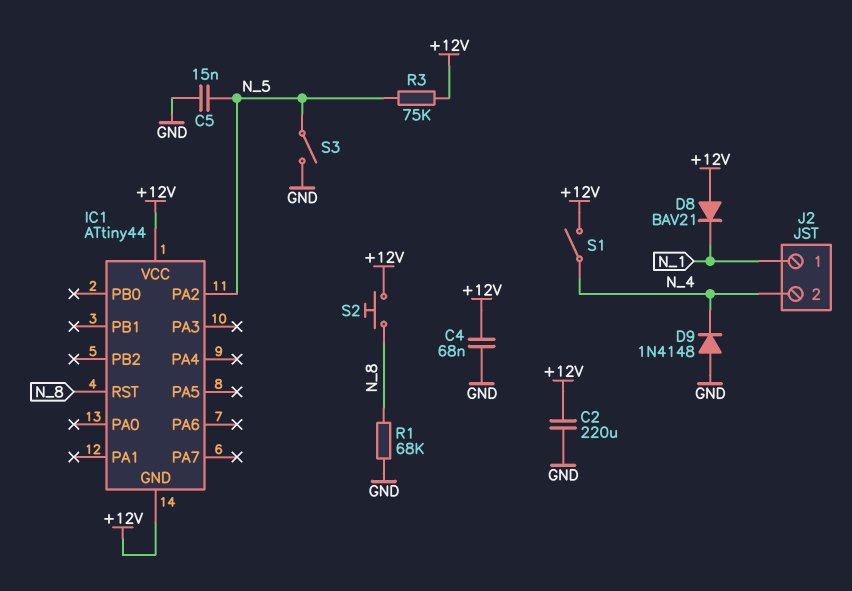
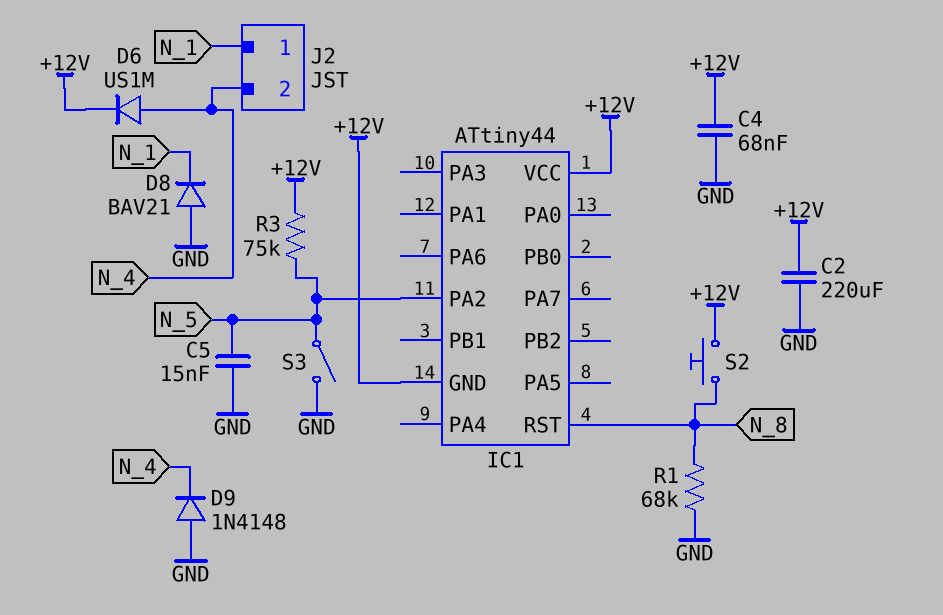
D6: none -> diode US1M (A N_4, K +12V)
D8: diode BAV21 (A +12V, K N_1) -> diode BAV21 (A GND, K N_1)
S1: switch (+12V, N_4) -> none

